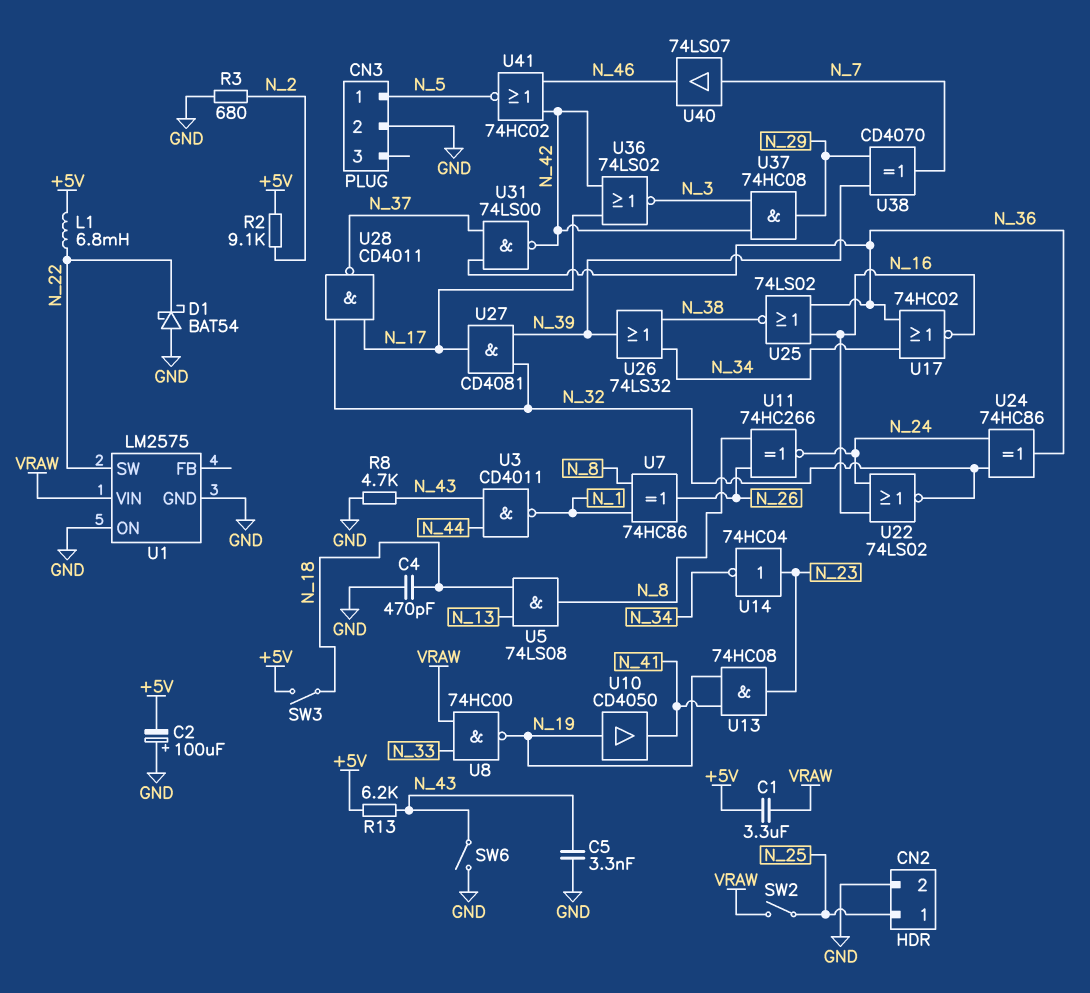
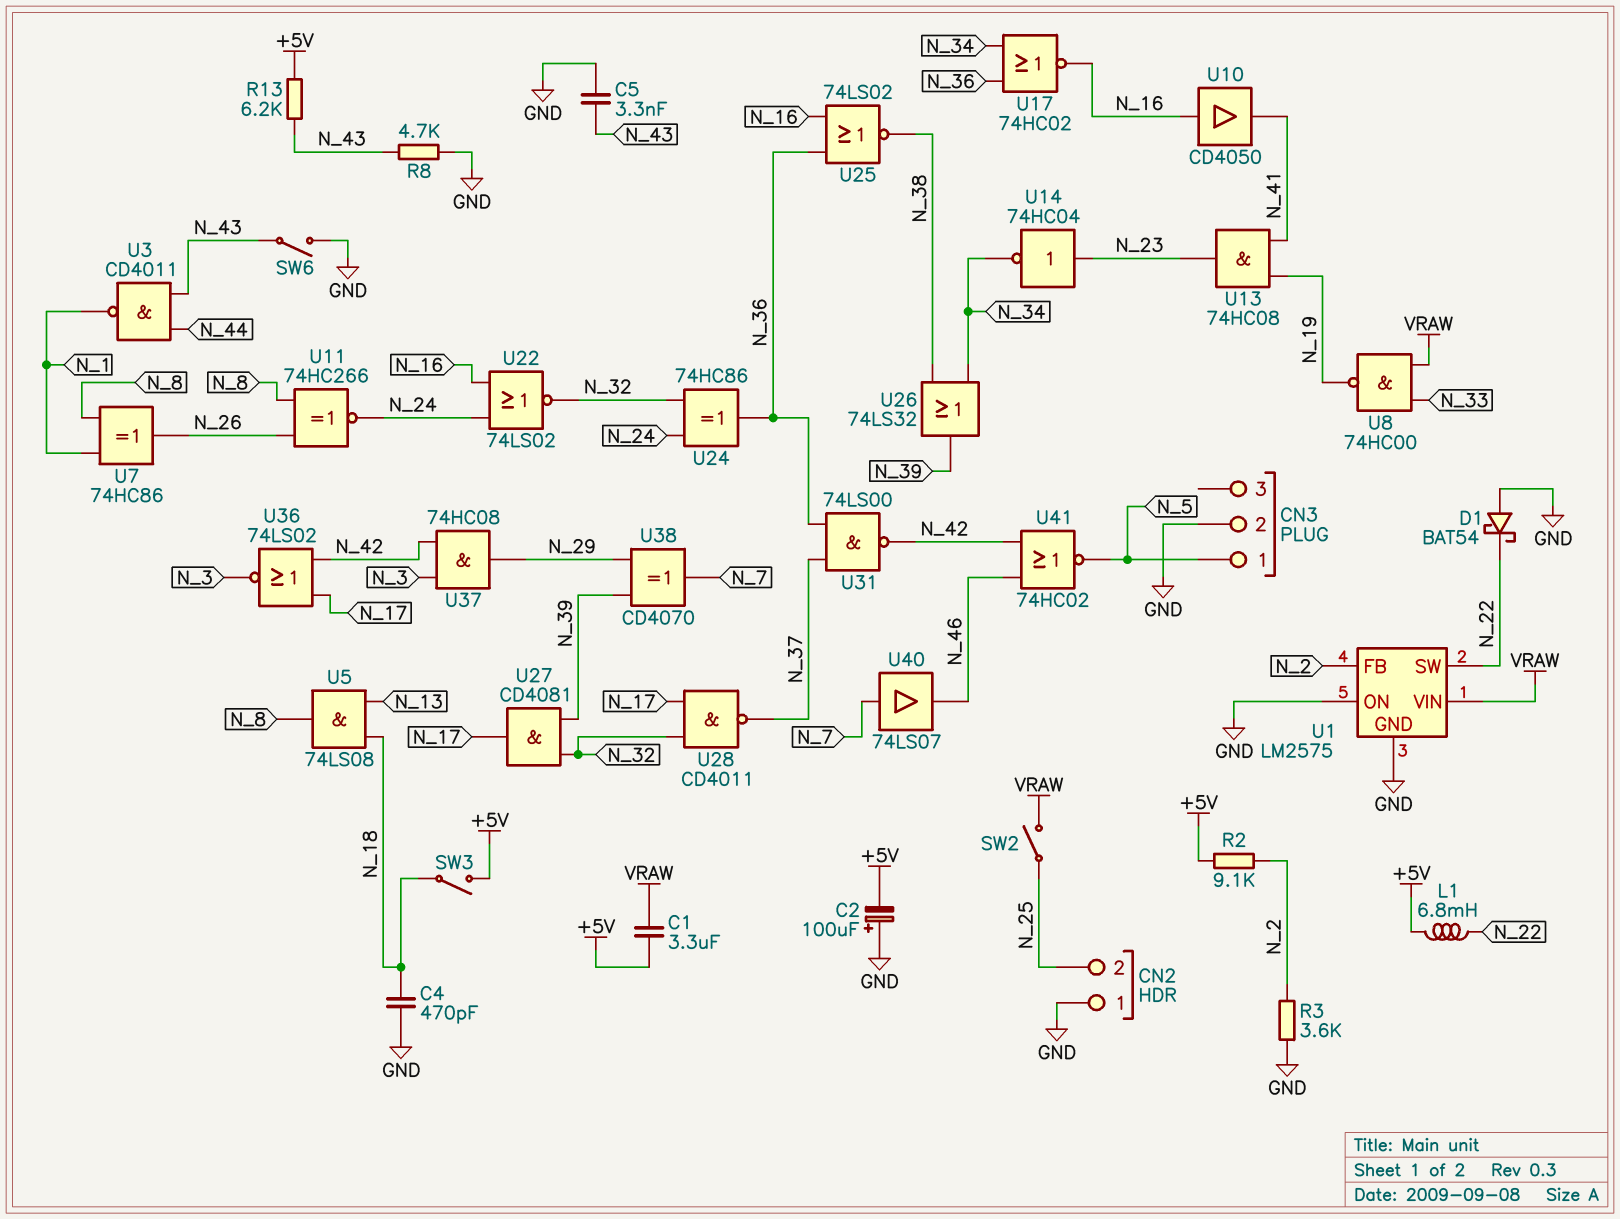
CN2 pin 1: N_25 -> GND
CN2 pin 2: GND -> N_25
R3: 680 (GND, N_2) -> 3.6k (GND, N_2)
U1 pin FB: none -> N_2
U10: buffer CD4050 (in N_19, out N_41) -> buffer CD4050 (in N_16, out N_41)

